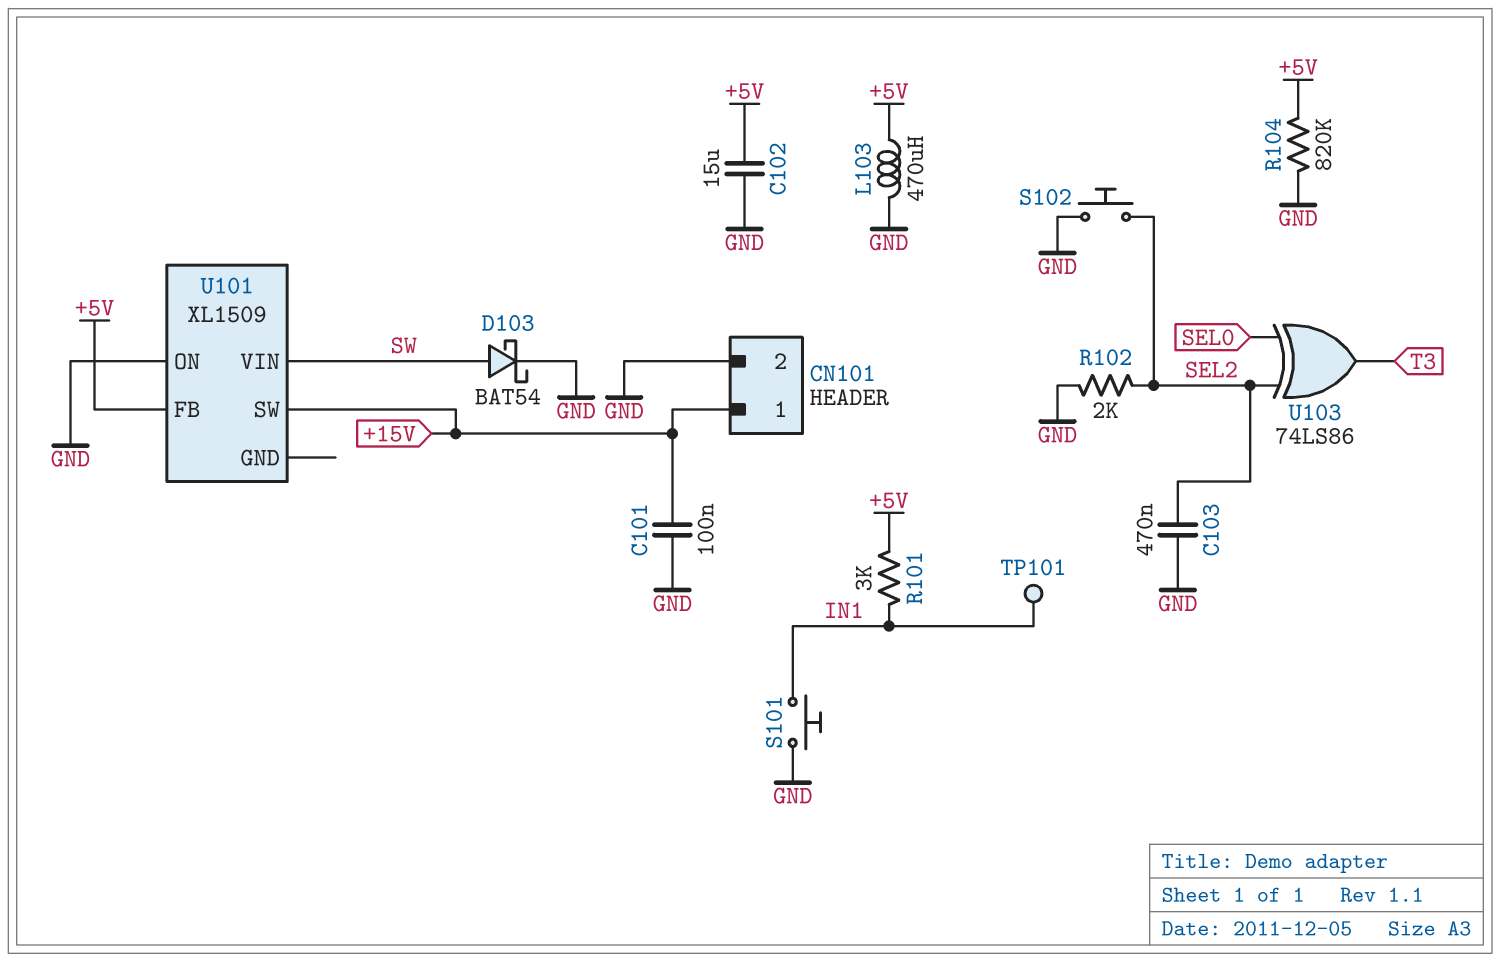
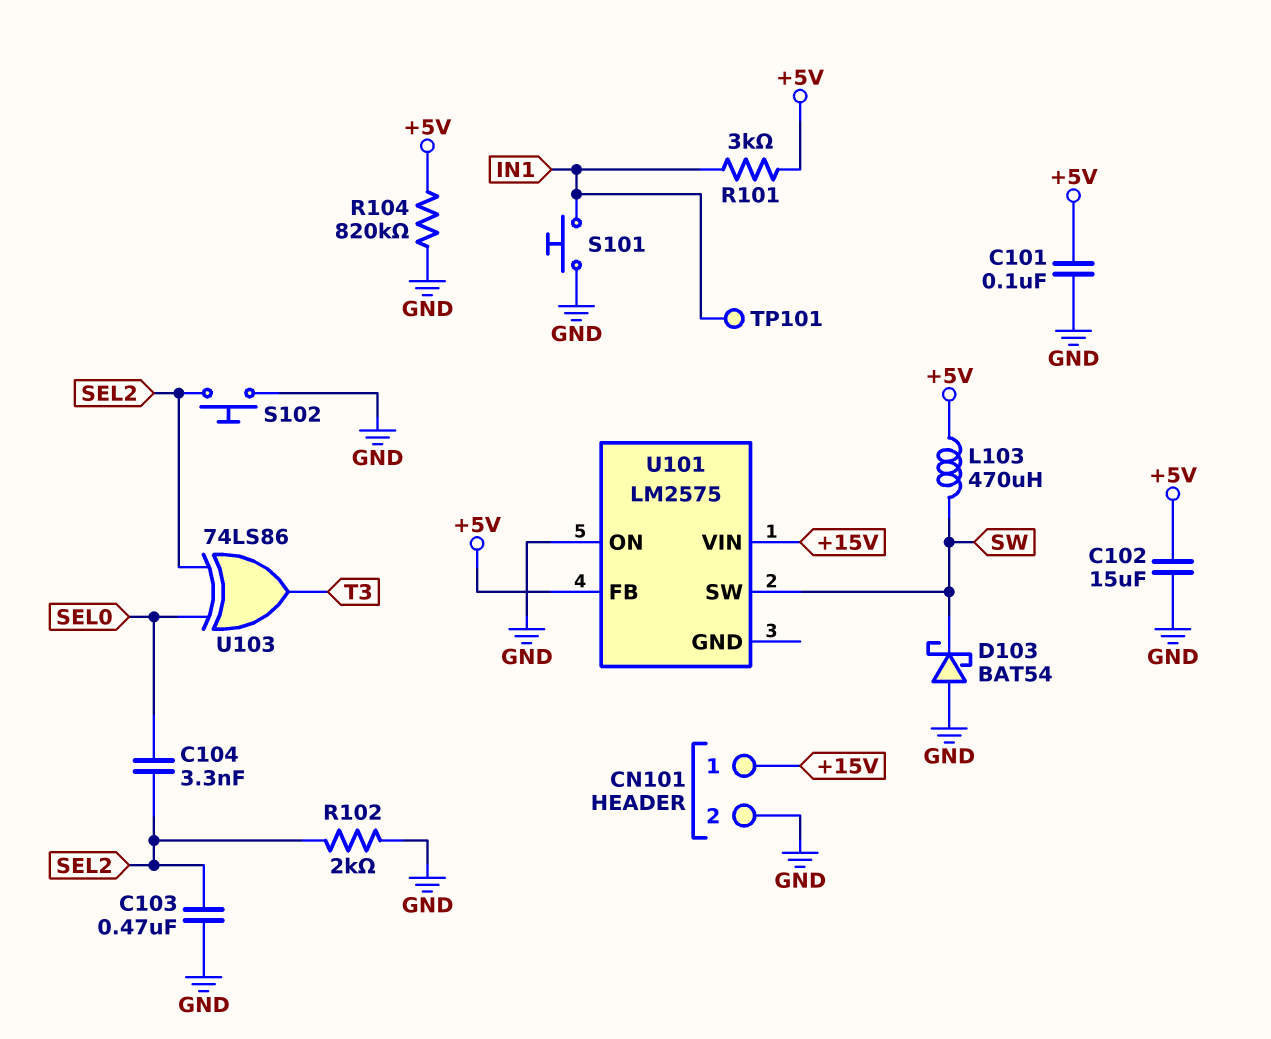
C101: 100nF (+15V, GND) -> 100nF (+5V, GND)
C104: none -> 3.3nF (SEL0, SEL2)
D103: schottky BAT54 (A SW, K GND) -> schottky BAT54 (A GND, K SW)
L103: 470uH (+5V, GND) -> 470uH (+5V, SW)
U101: XL1509 -> LM2575
U101 pin SW: +15V -> SW
U101 pin VIN: SW -> +15V

